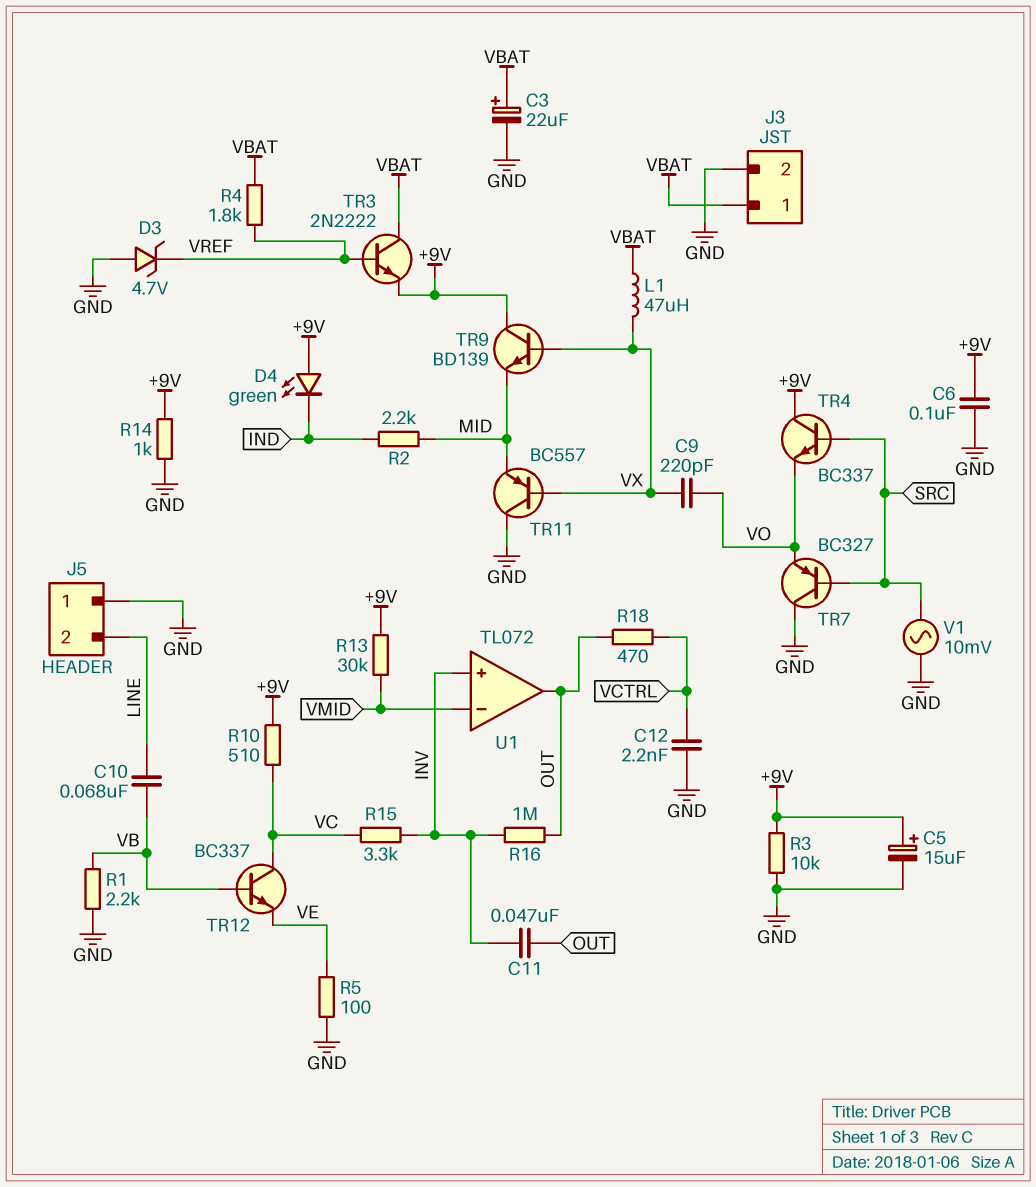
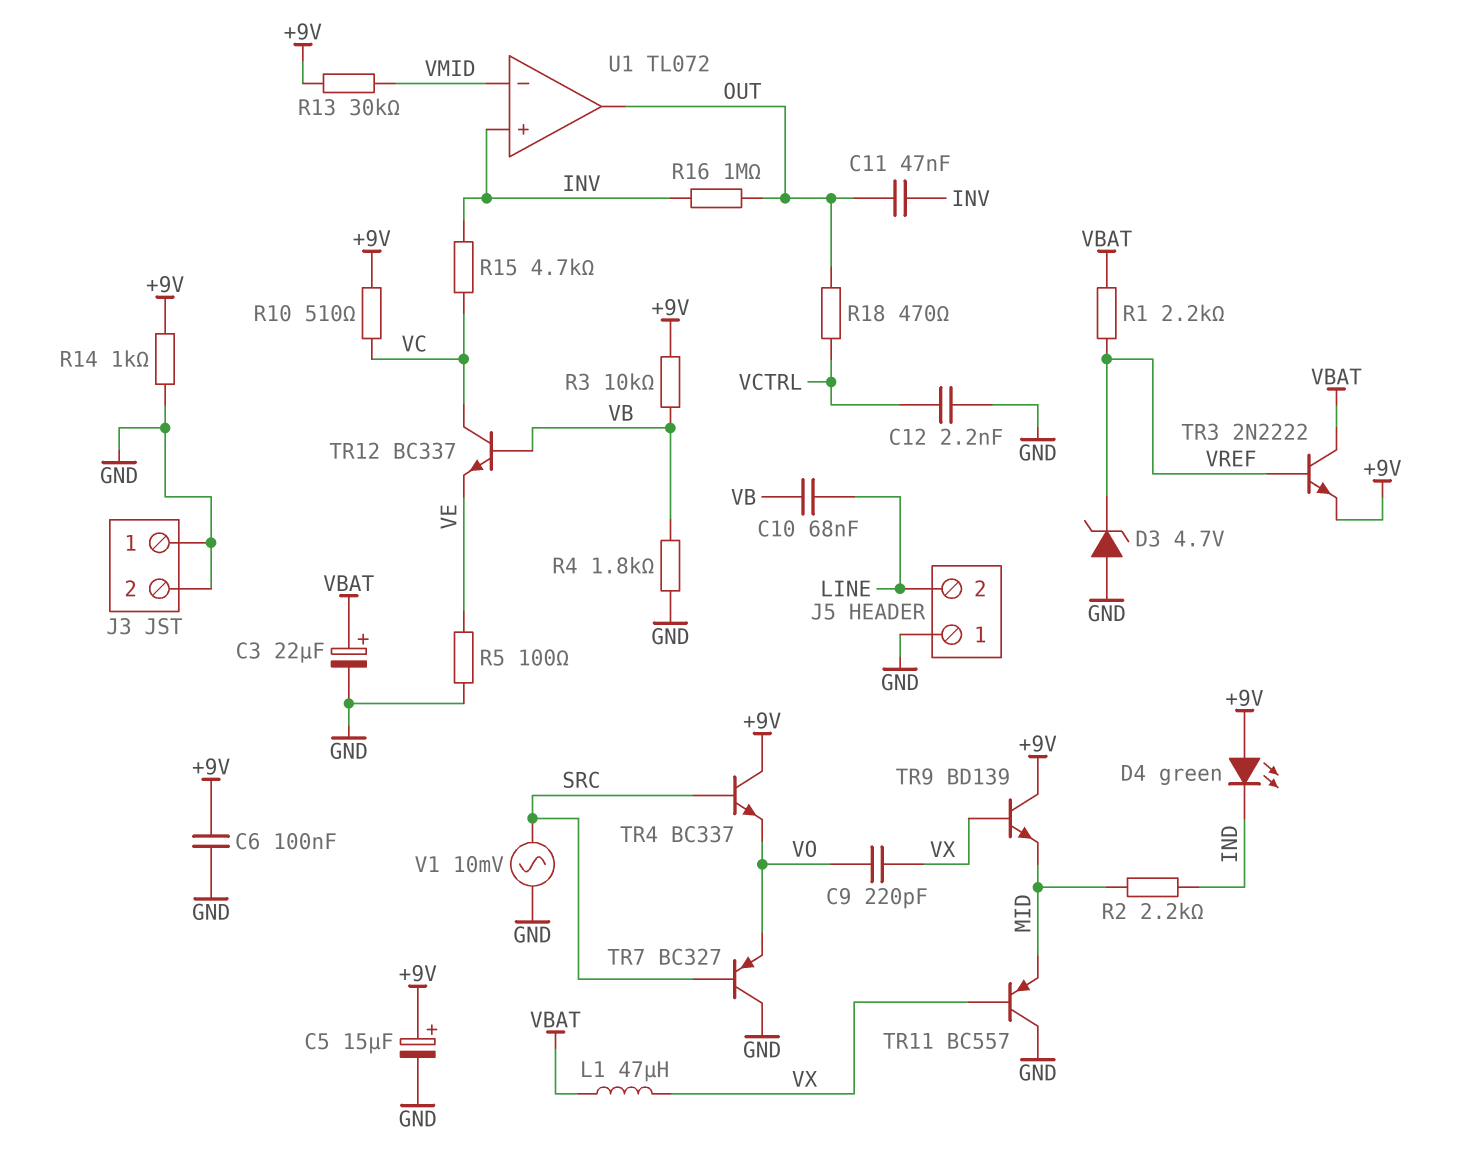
J3 pin 1: VBAT -> GND
R1: 2.2k (GND, VB) -> 2.2k (VBAT, VREF)
R3: 10k (+9V, GND) -> 10k (+9V, VB)
R4: 1.8k (VBAT, VREF) -> 1.8k (GND, VB)
R15: 3.3k (INV, VC) -> 4.7k (INV, VC)

